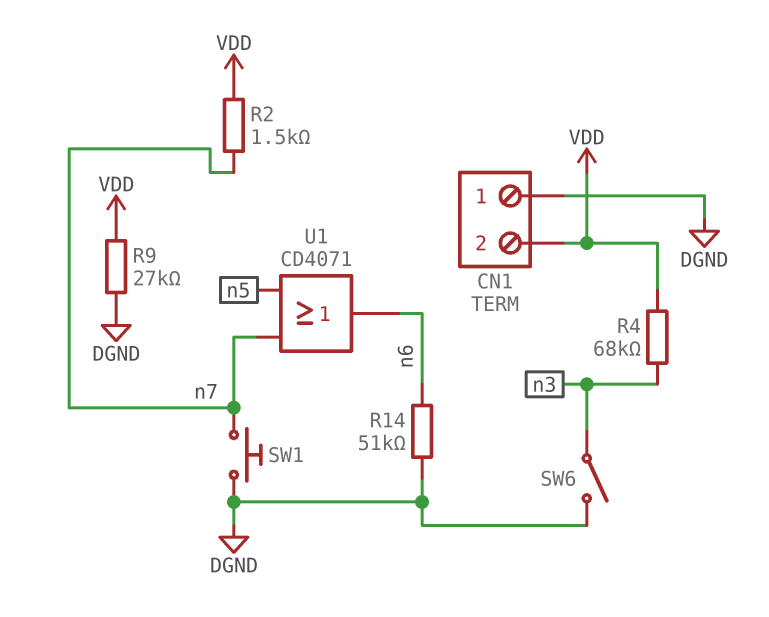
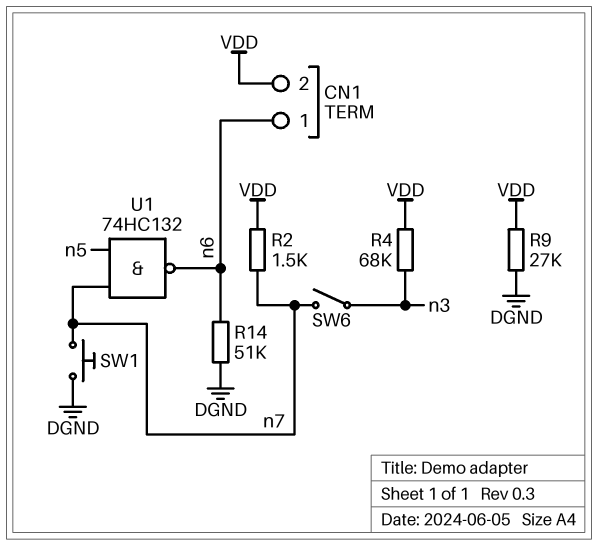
CN1 pin 1: DGND -> n6
SW6: switch (DGND, n3) -> switch (n3, n7)
U1: OR CD4071 (in n5, in n7, out n6) -> NAND 74HC132 (in n5, in n7, out n6)

